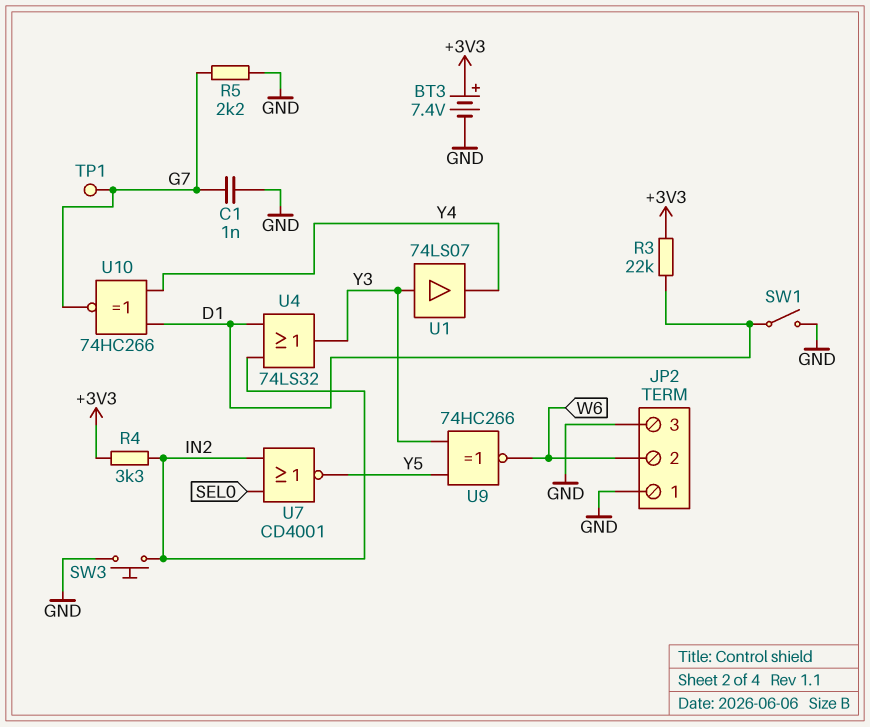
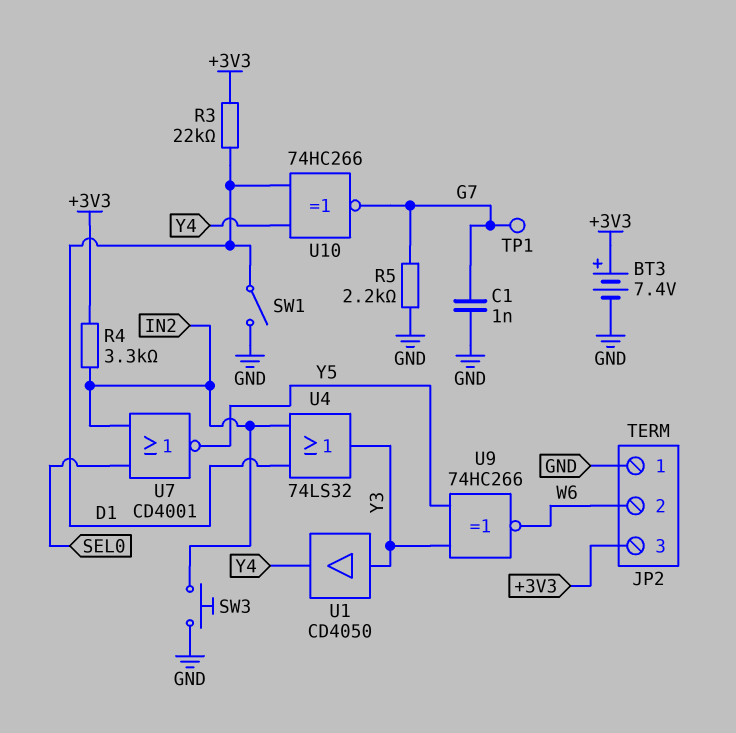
JP2 pin 3: GND -> +3V3
U1: buffer 74LS07 (in Y3, out Y4) -> buffer CD4050 (in Y3, out Y4)

